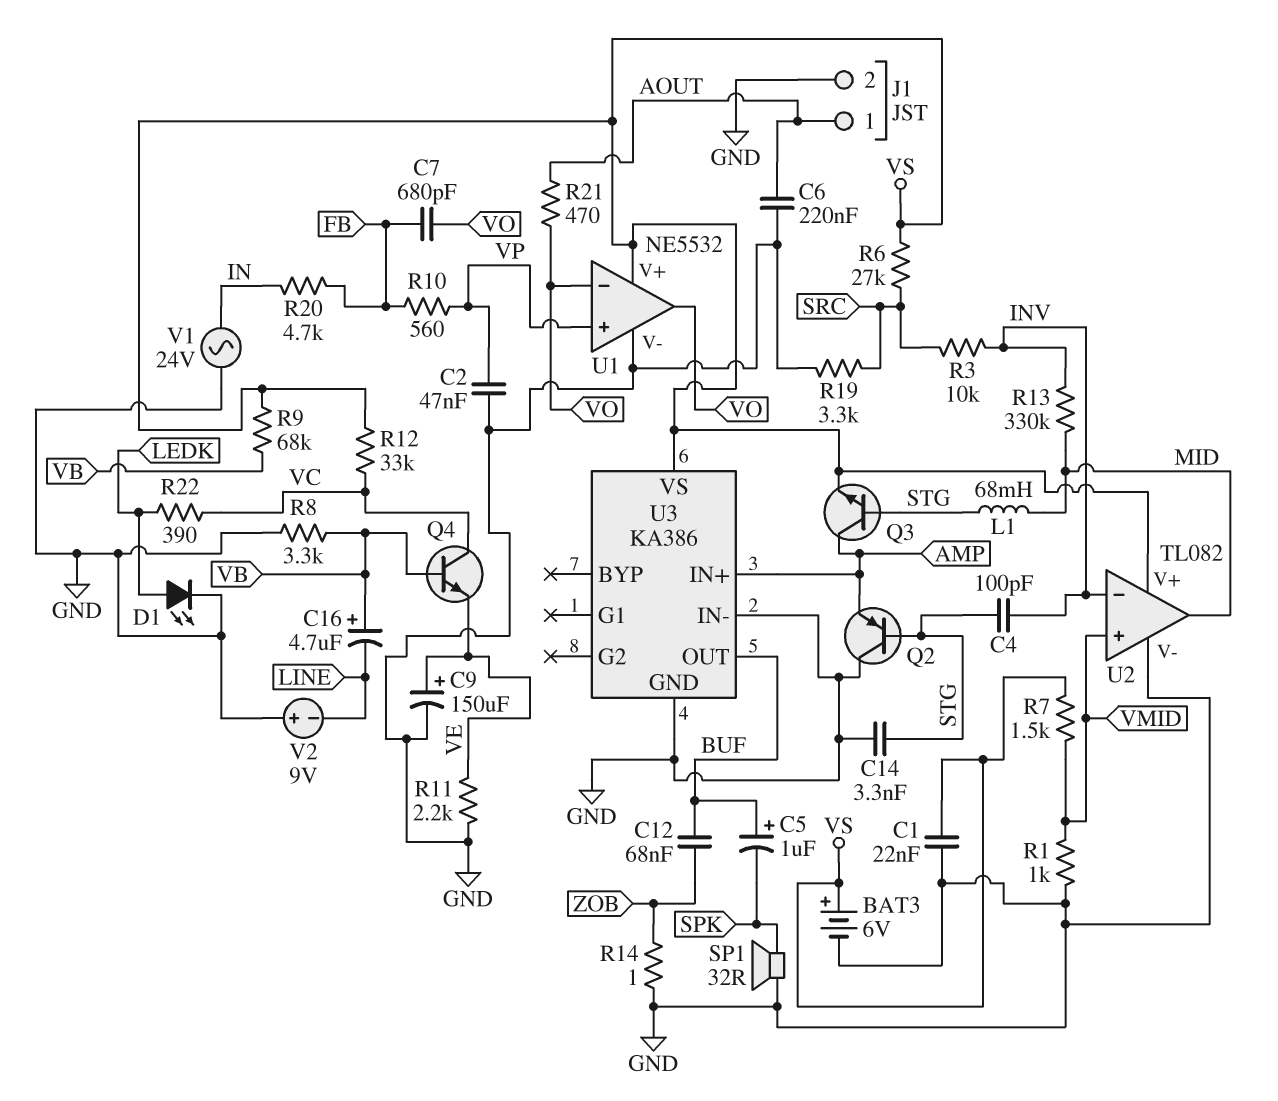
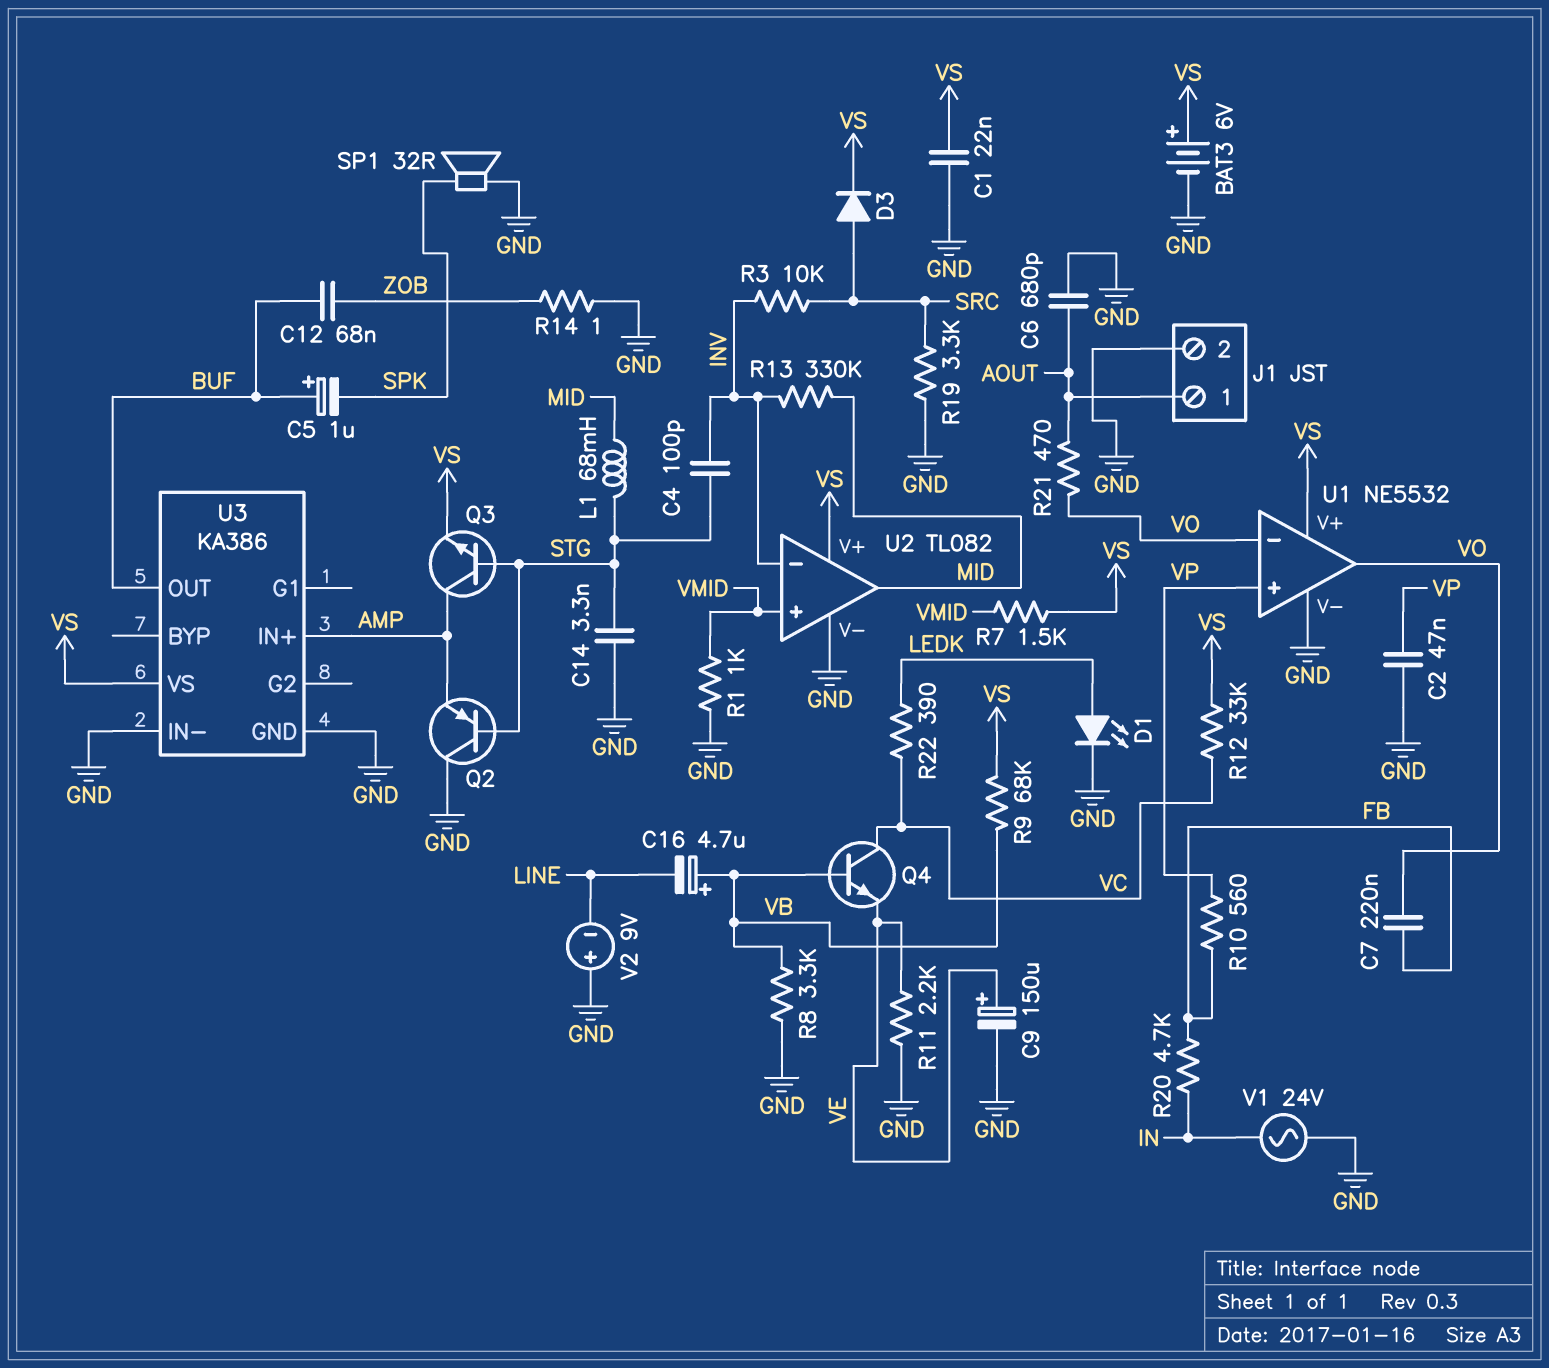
C6: 220nF (AOUT, GND) -> 680pF (AOUT, GND)
C7: 680pF (FB, VO) -> 220nF (FB, VO)
D3: none -> diode (A SRC, K VS)
R6: 27k (SRC, VS) -> none

